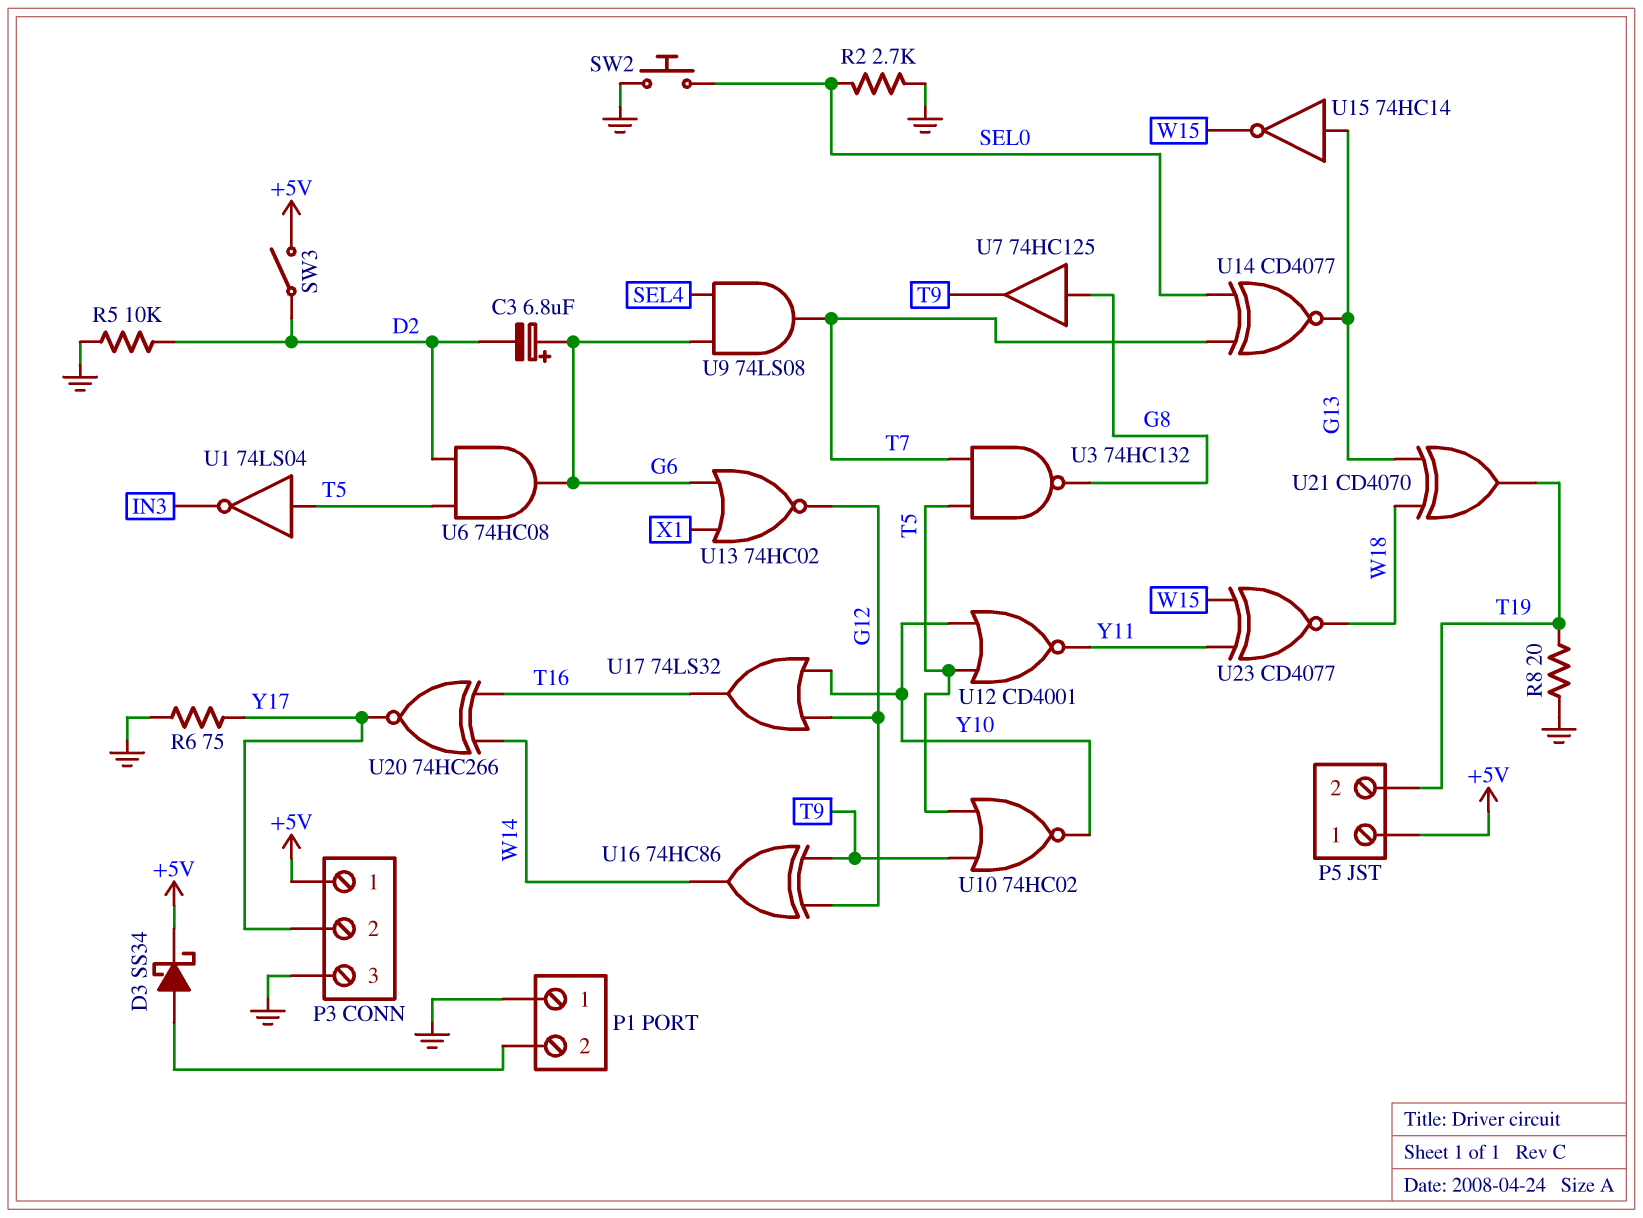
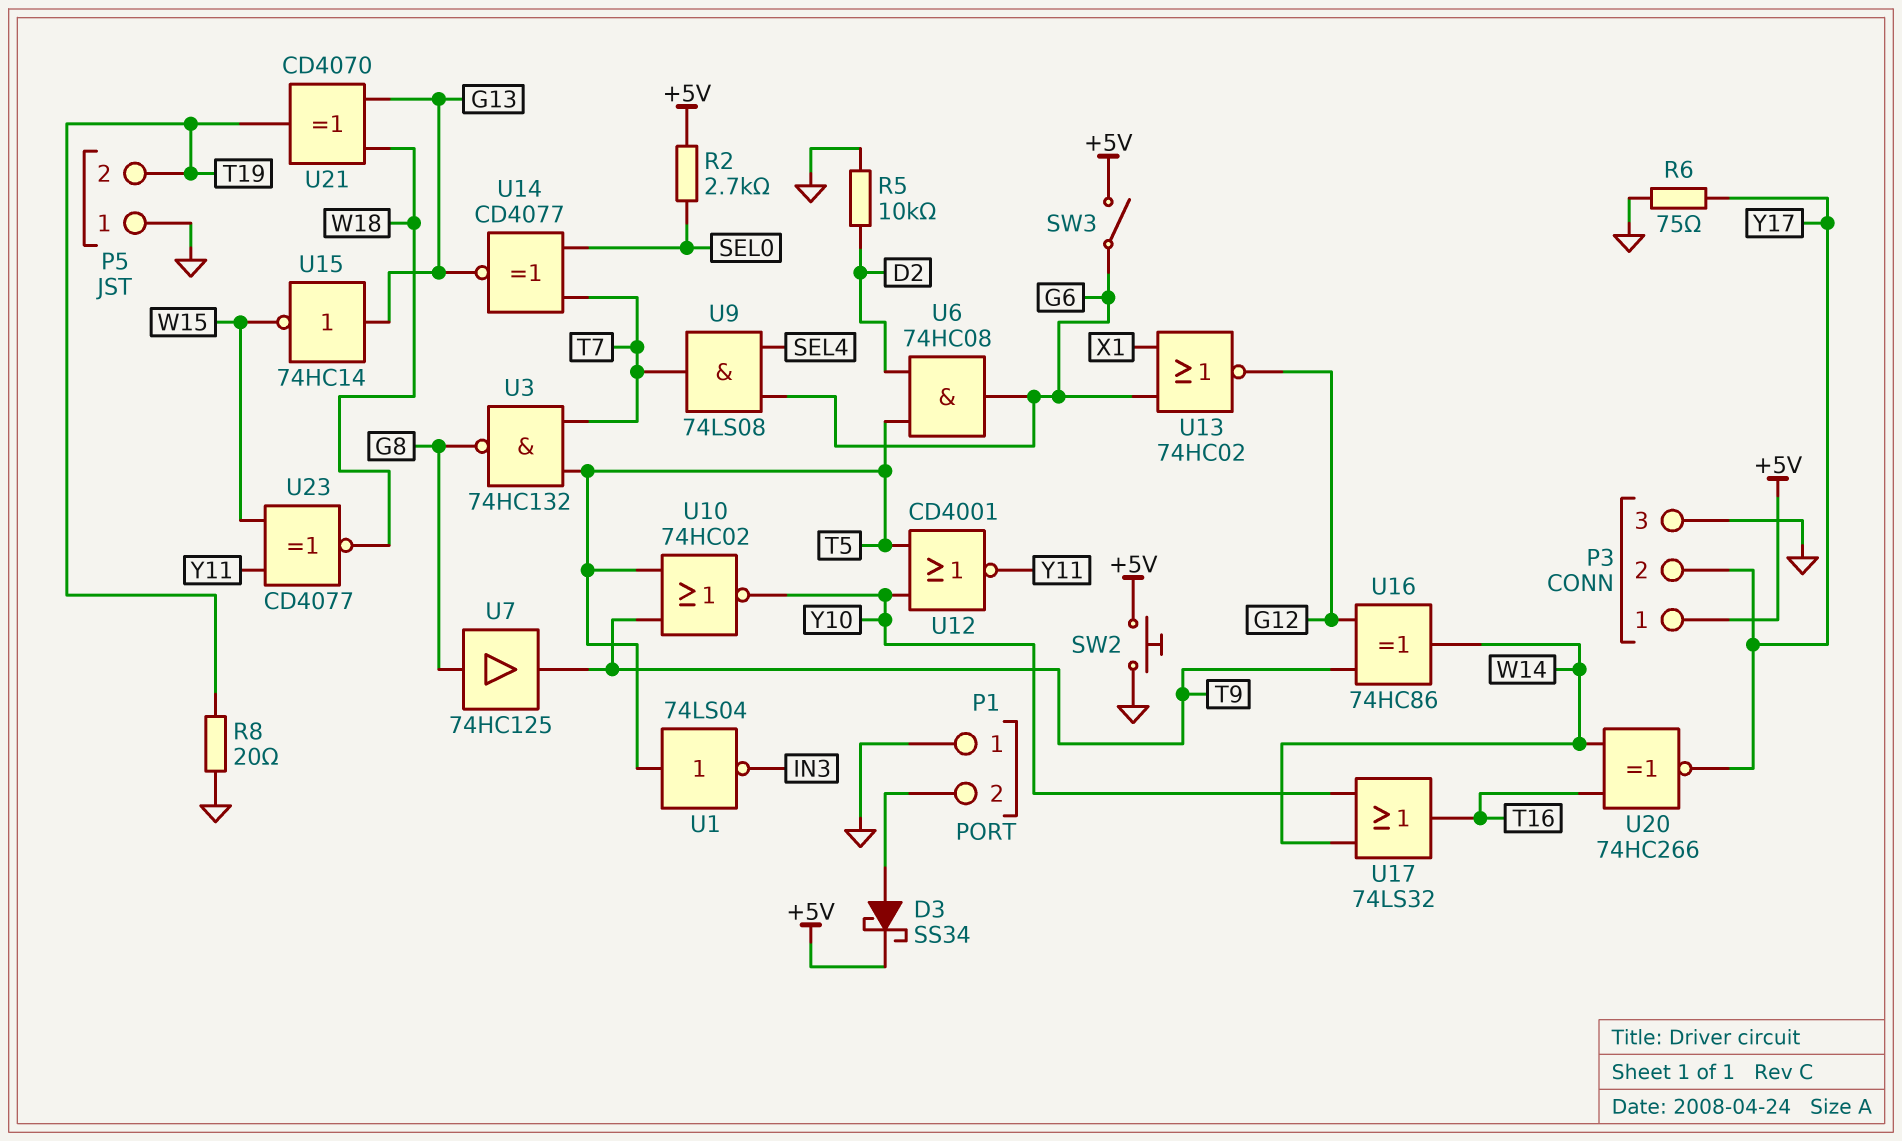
C3: 6.8uF (plus G6, minus D2) -> none
P5 pin 1: +5V -> GND
R2: 2.7k (GND, SEL0) -> 2.7k (+5V, SEL0)
SW2: button (GND, SEL0) -> button (+5V, GND)
SW3: switch (+5V, D2) -> switch (+5V, G6)
U17: OR 74LS32 (in G12, in Y10, out T16) -> OR 74LS32 (in W14, in Y10, out T16)

